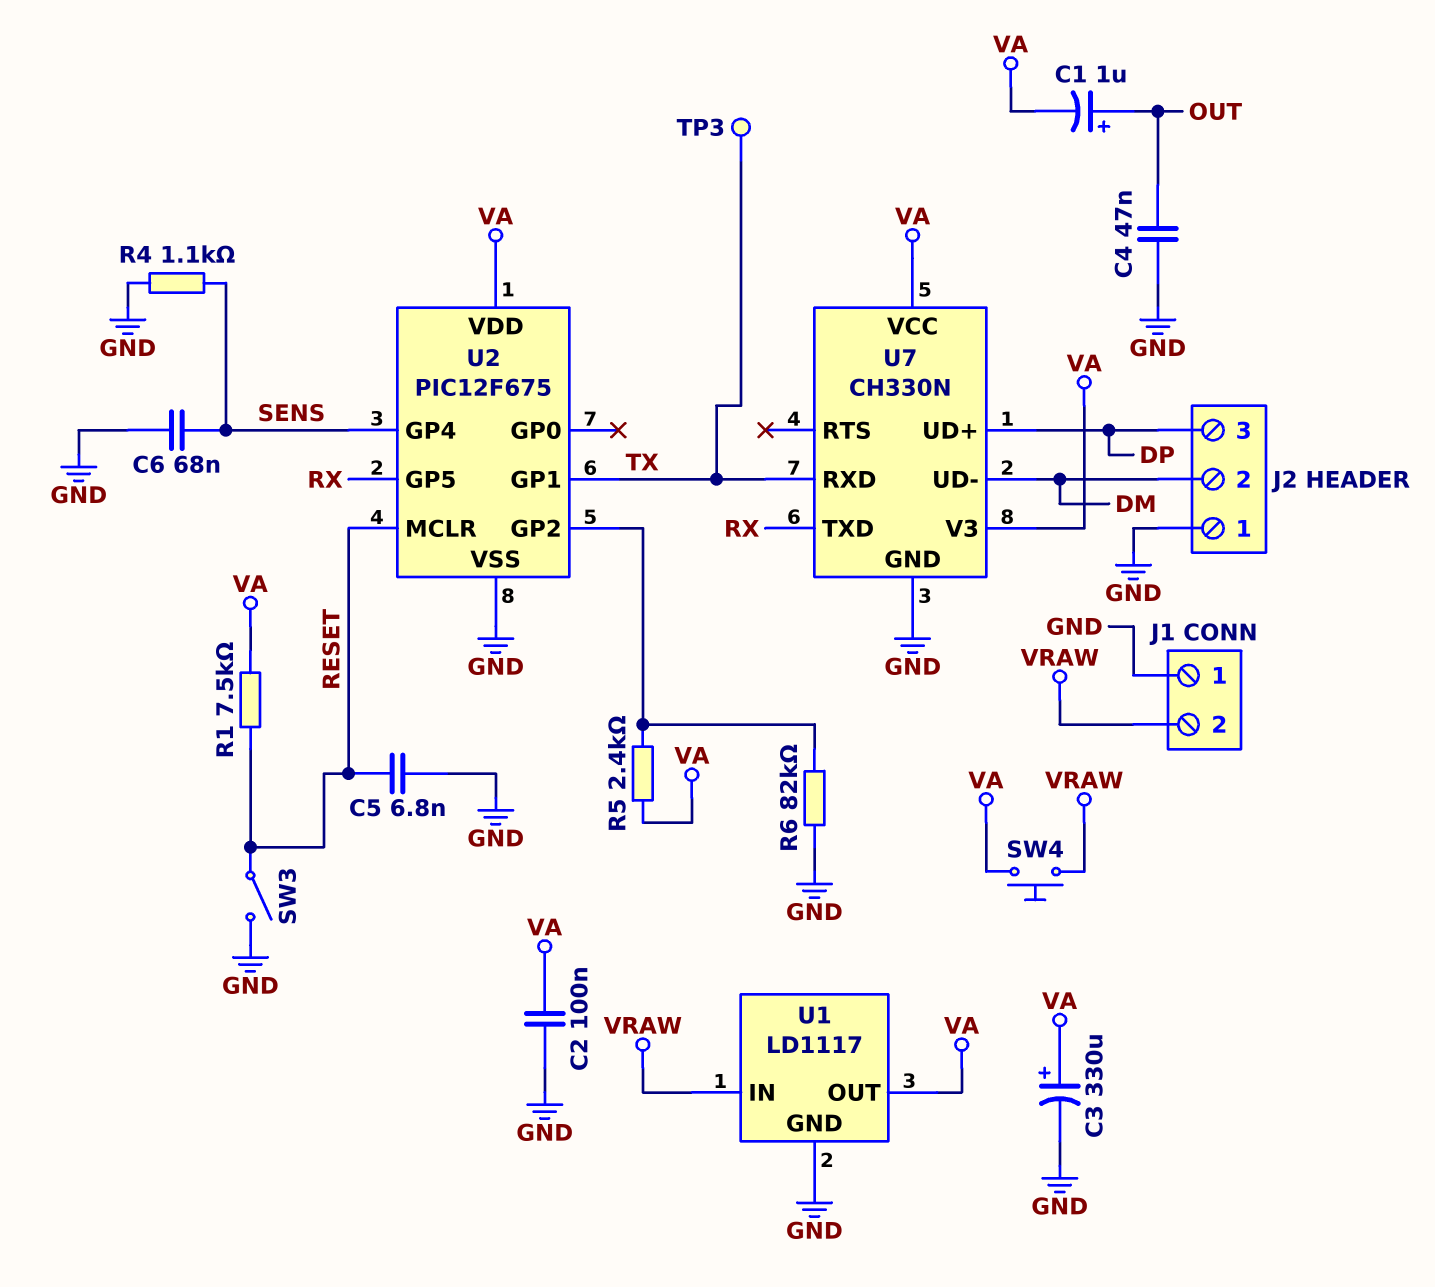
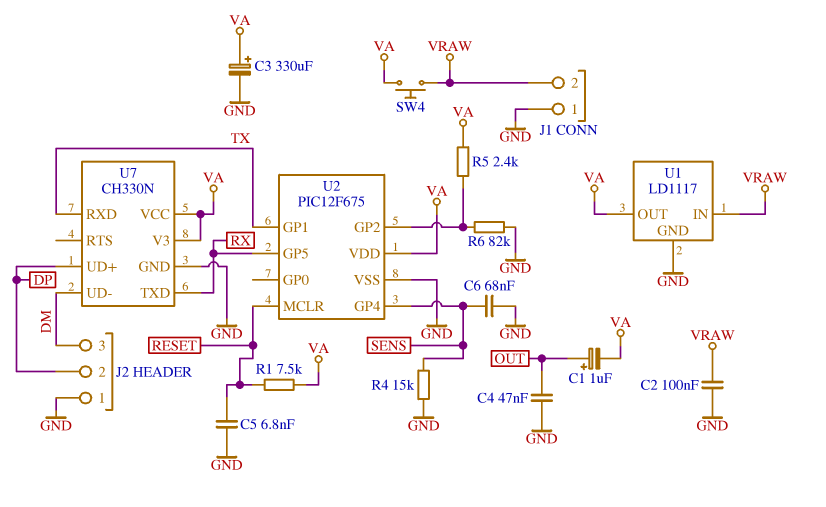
C2: 100nF (GND, VA) -> 100nF (GND, VRAW)
J2 pin 2: DM -> DP
J2 pin 3: DP -> DM
R4: 1.1k (GND, SENS) -> 15k (GND, SENS)
SW3: switch (GND, RESET) -> none
TP3: test point (TX) -> none

